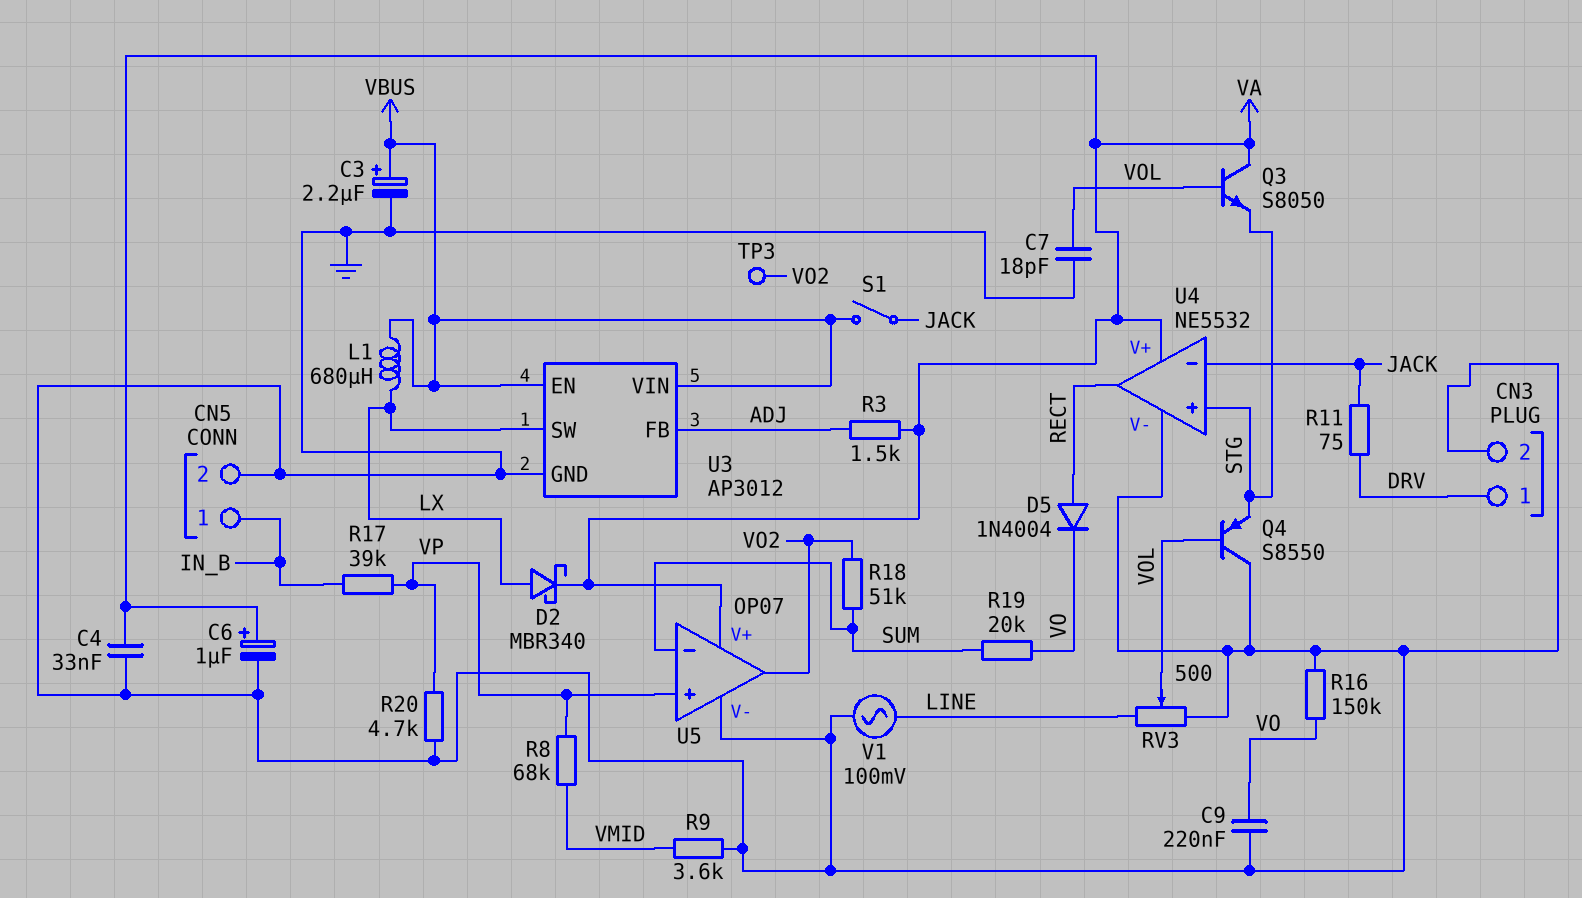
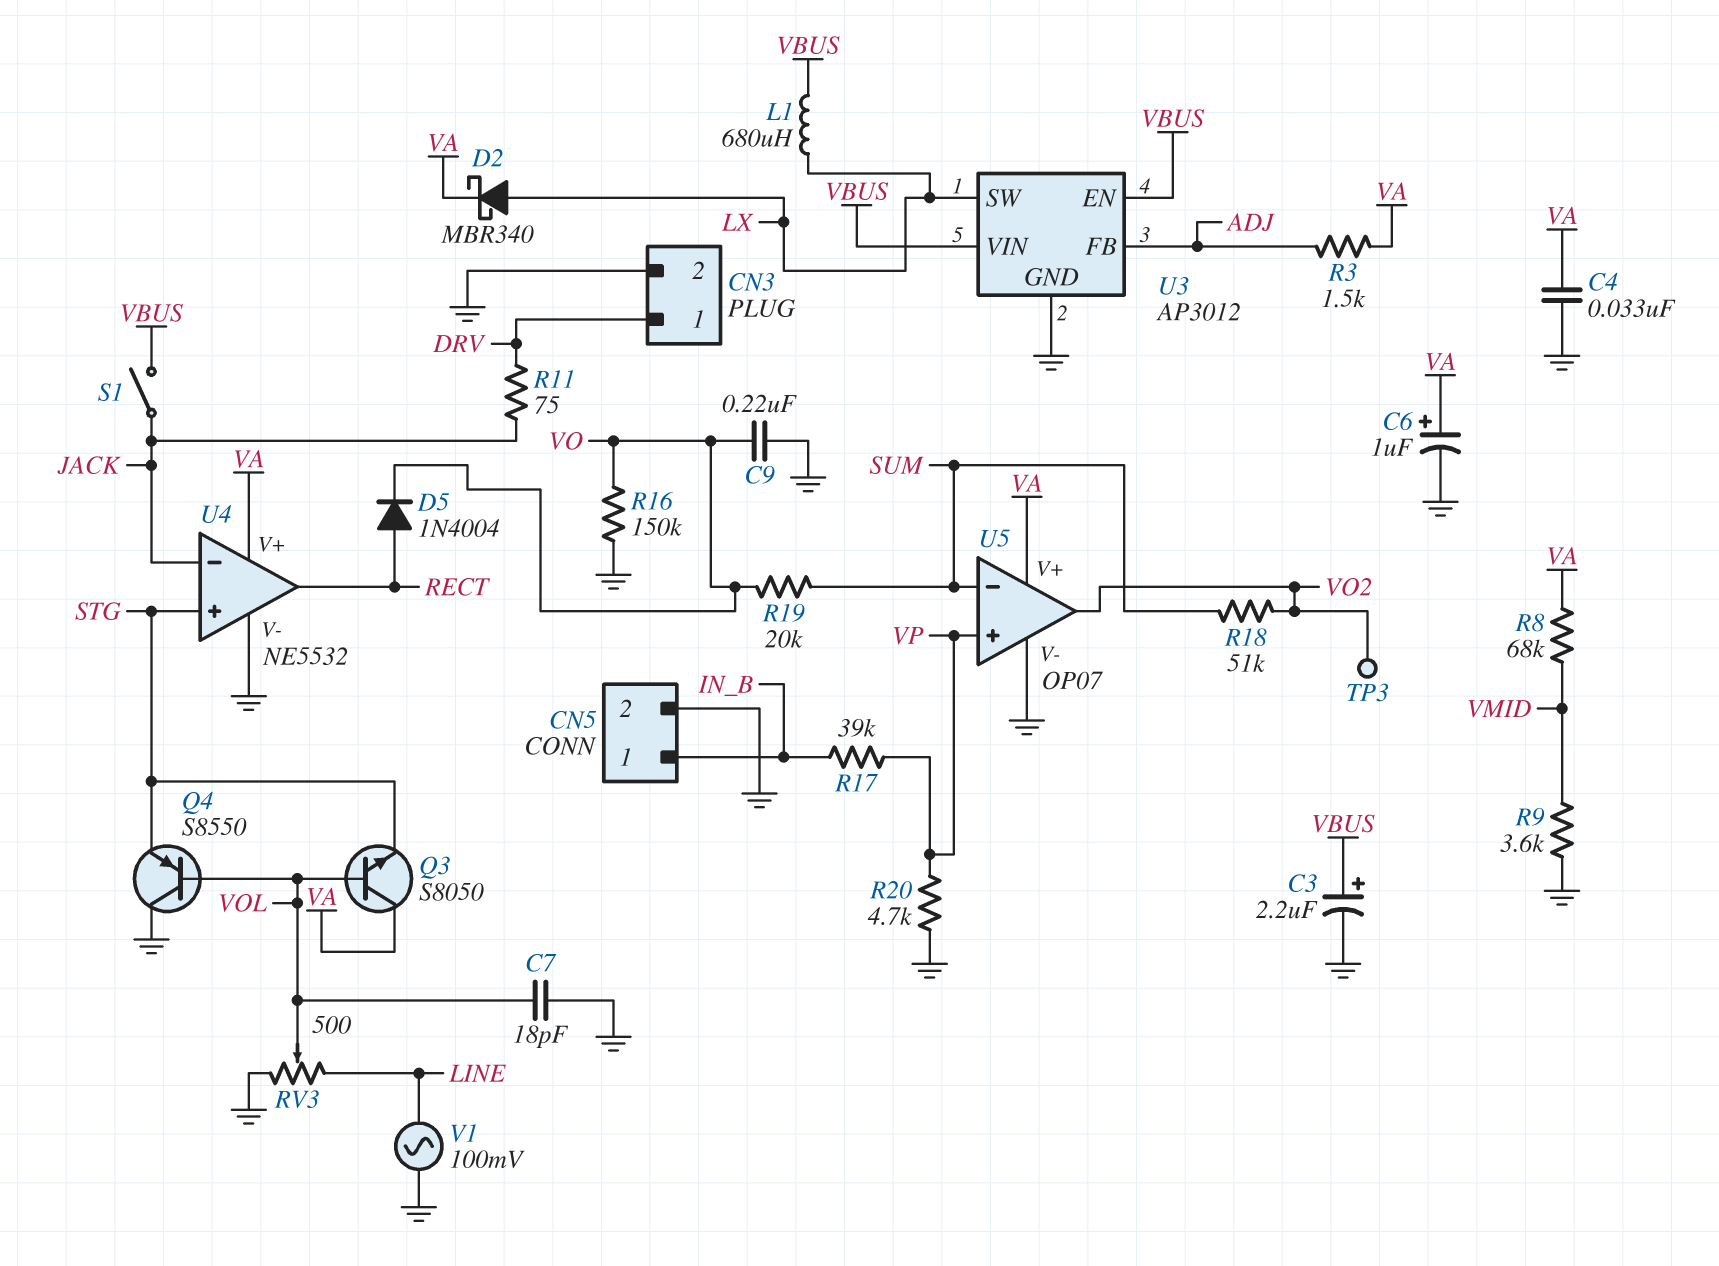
R8: 68k (VMID, VP) -> 68k (VA, VMID)

